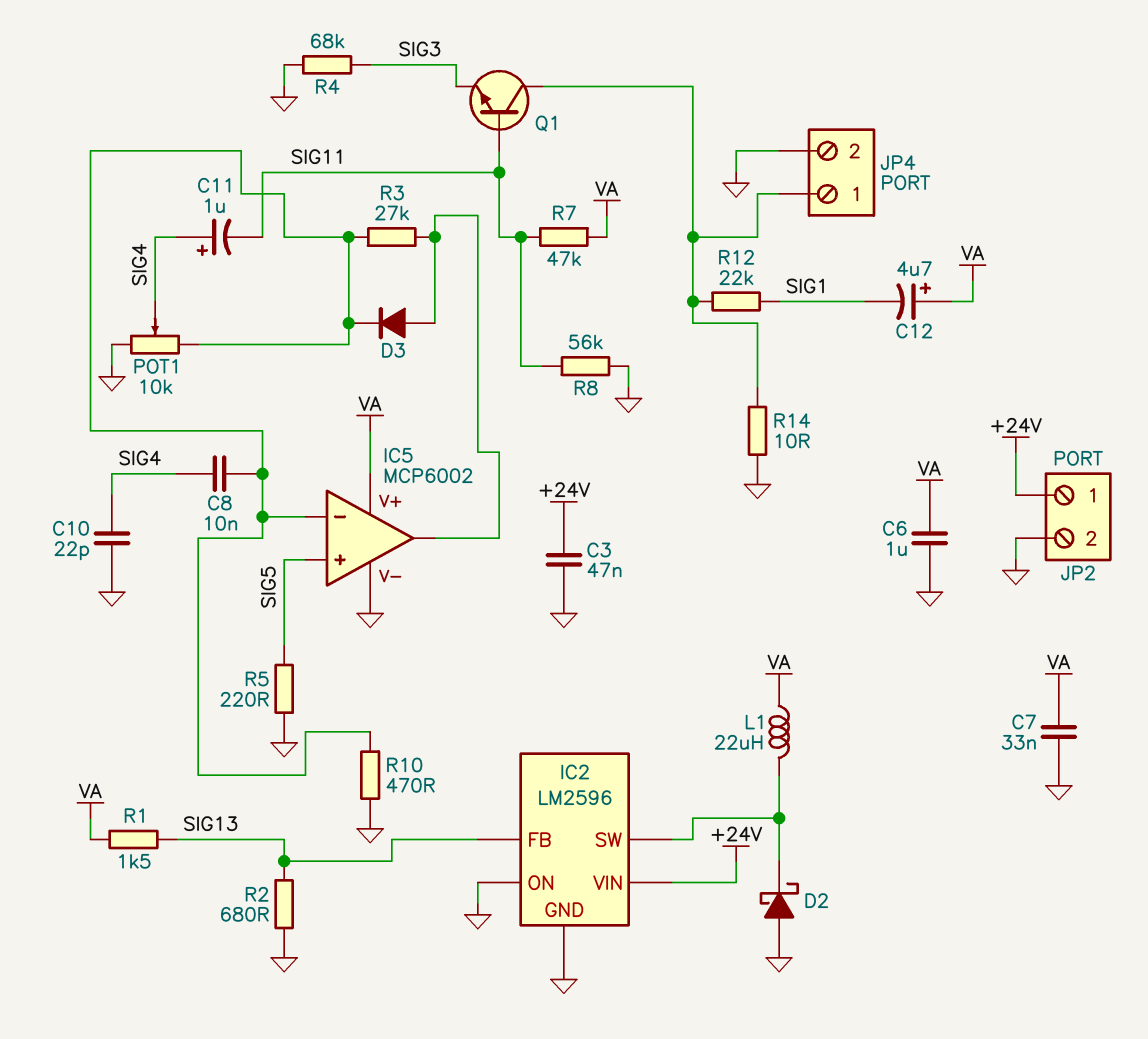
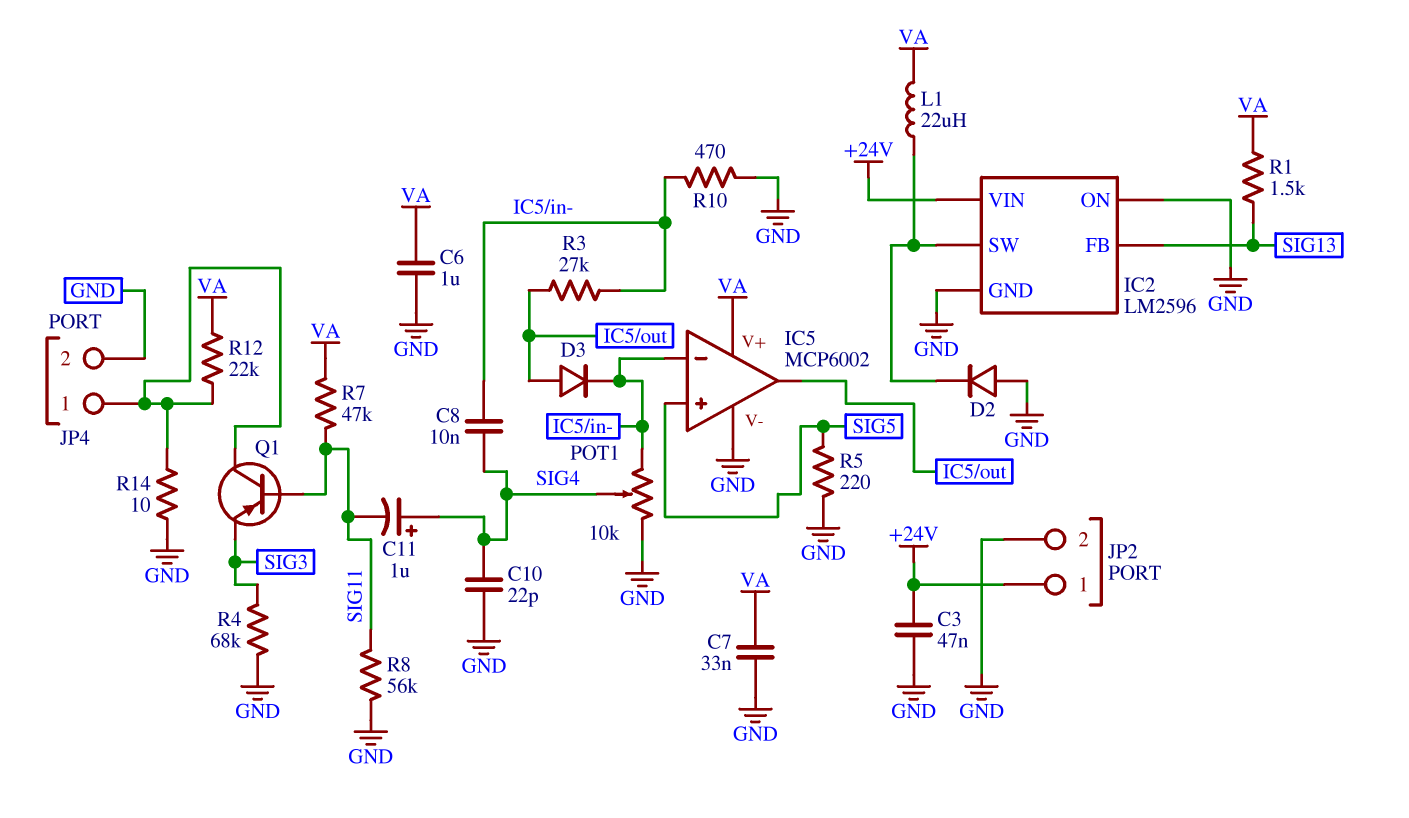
C12: 4.7uF (plus VA, minus SIG1) -> none
D2: schottky (A GND, K IC2/SW) -> diode (A GND, K IC2/SW)
Q1: NPN (B SIG11, C JP4/1, E SIG3) -> PNP (B SIG11, C JP4/1, E SIG3)
R2: 680 (GND, SIG13) -> none
R12: 22k (JP4/1, SIG1) -> 22k (JP4/1, VA)

